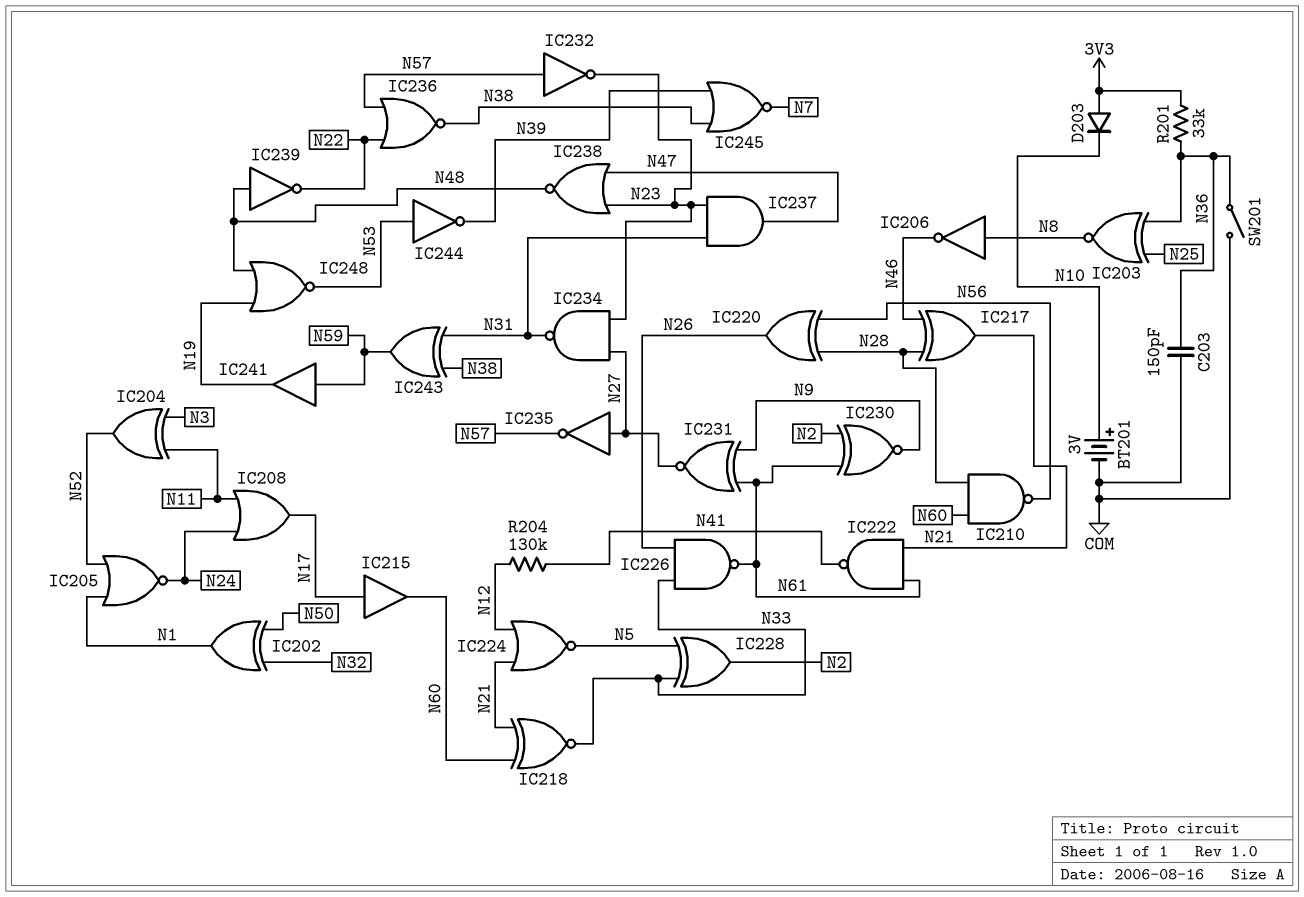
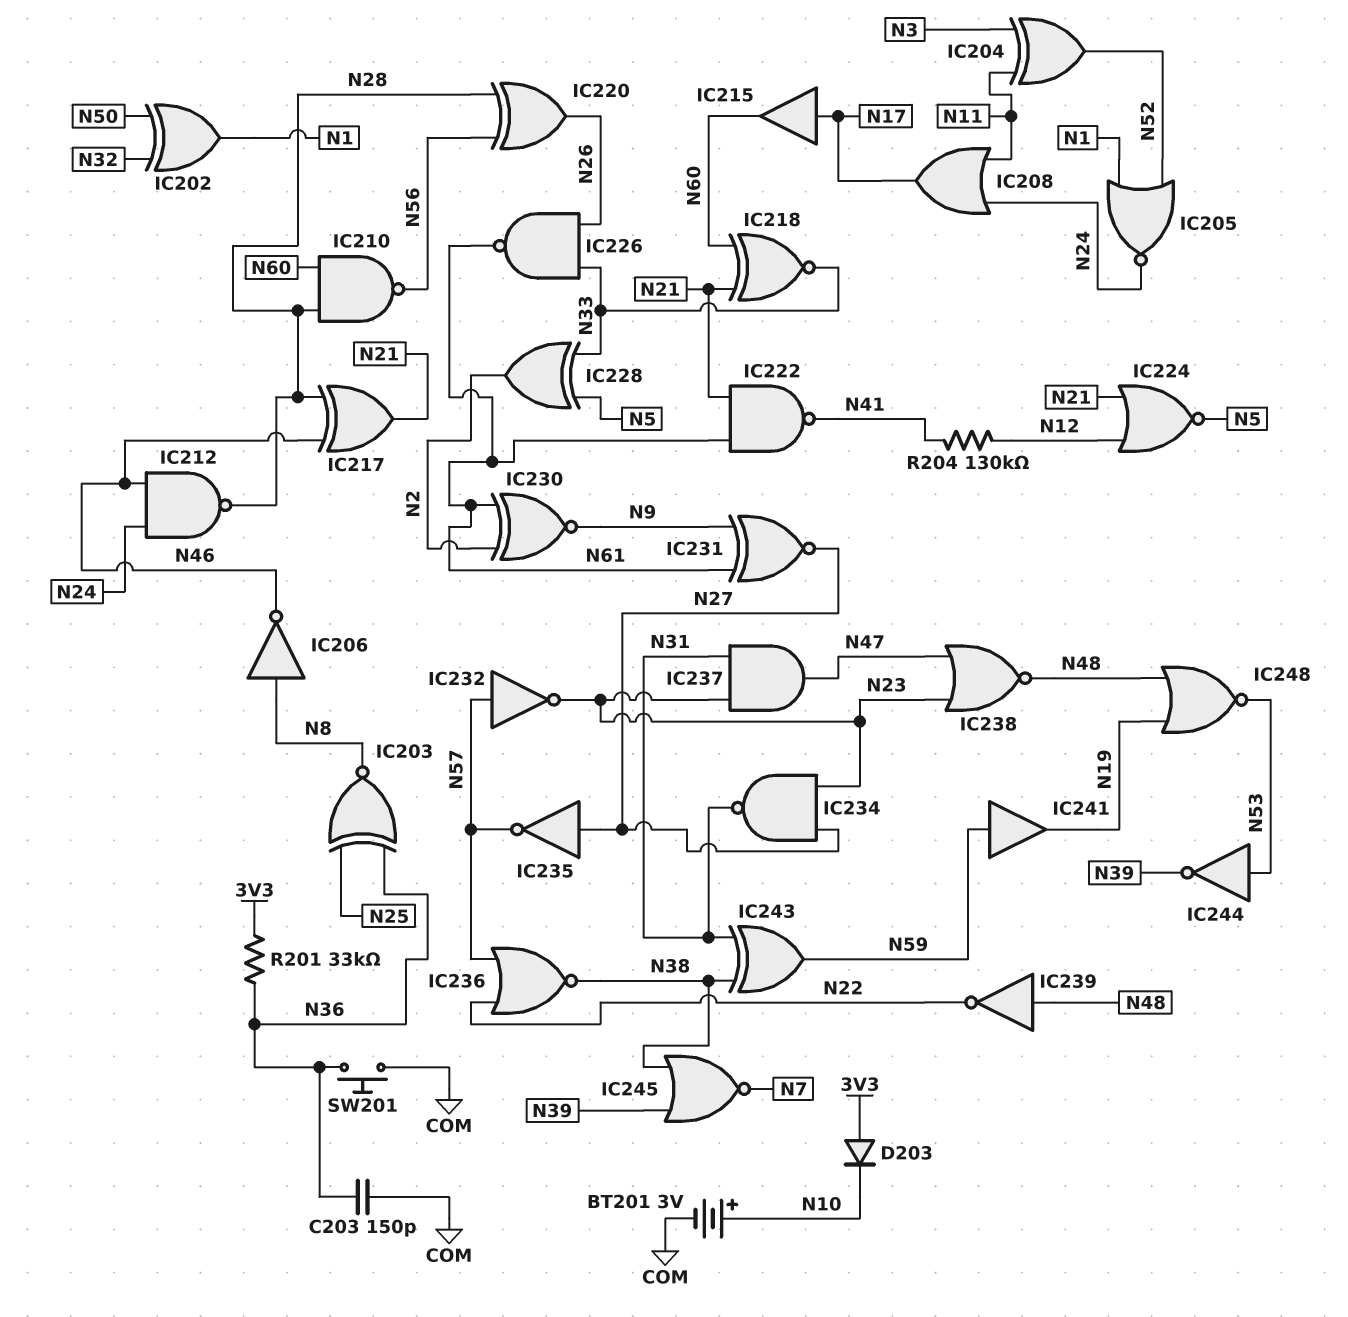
IC212: none -> NAND (in N24, in N46, out N28)
SW201: switch (COM, N36) -> button (COM, N36)

